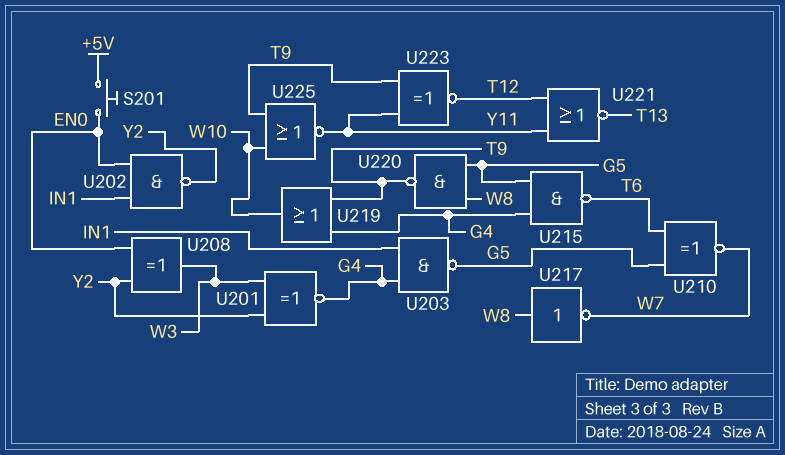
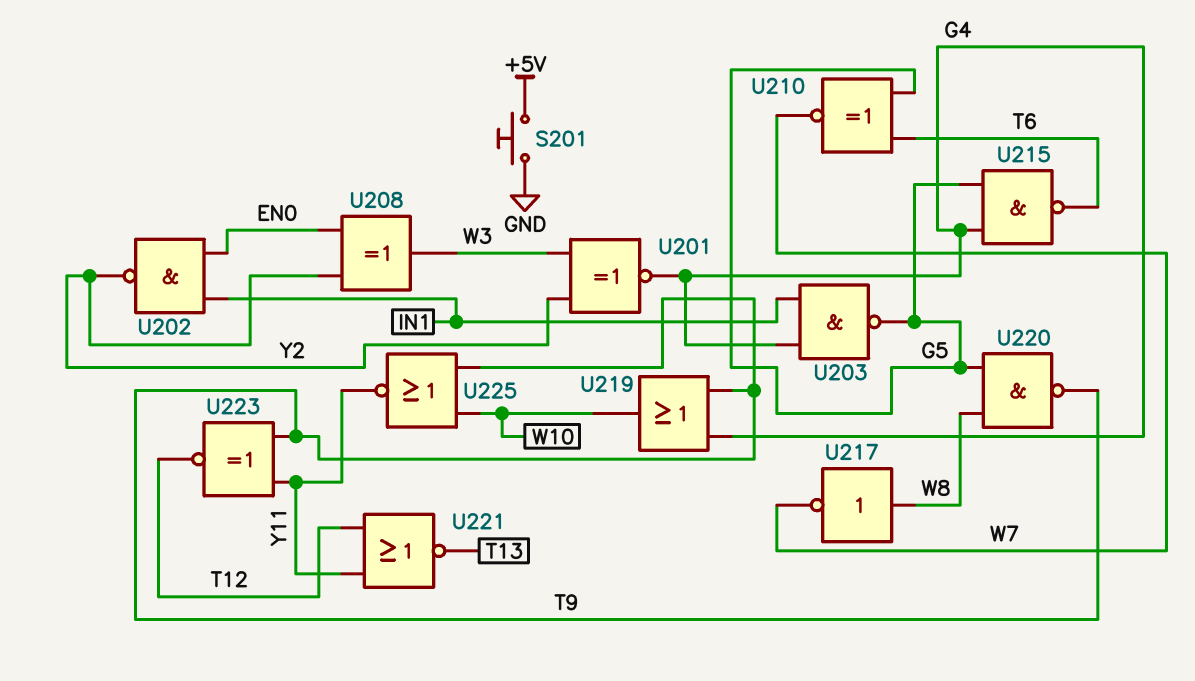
S201: button (+5V, EN0) -> button (+5V, GND)

